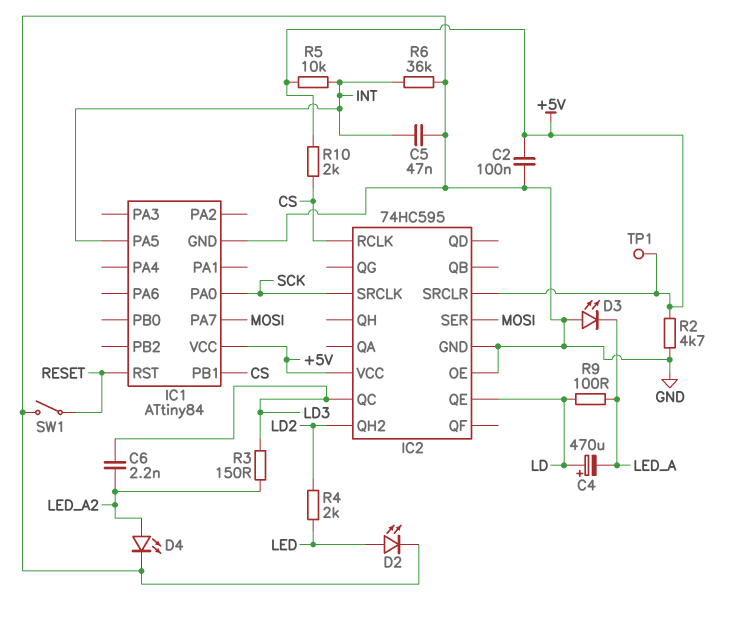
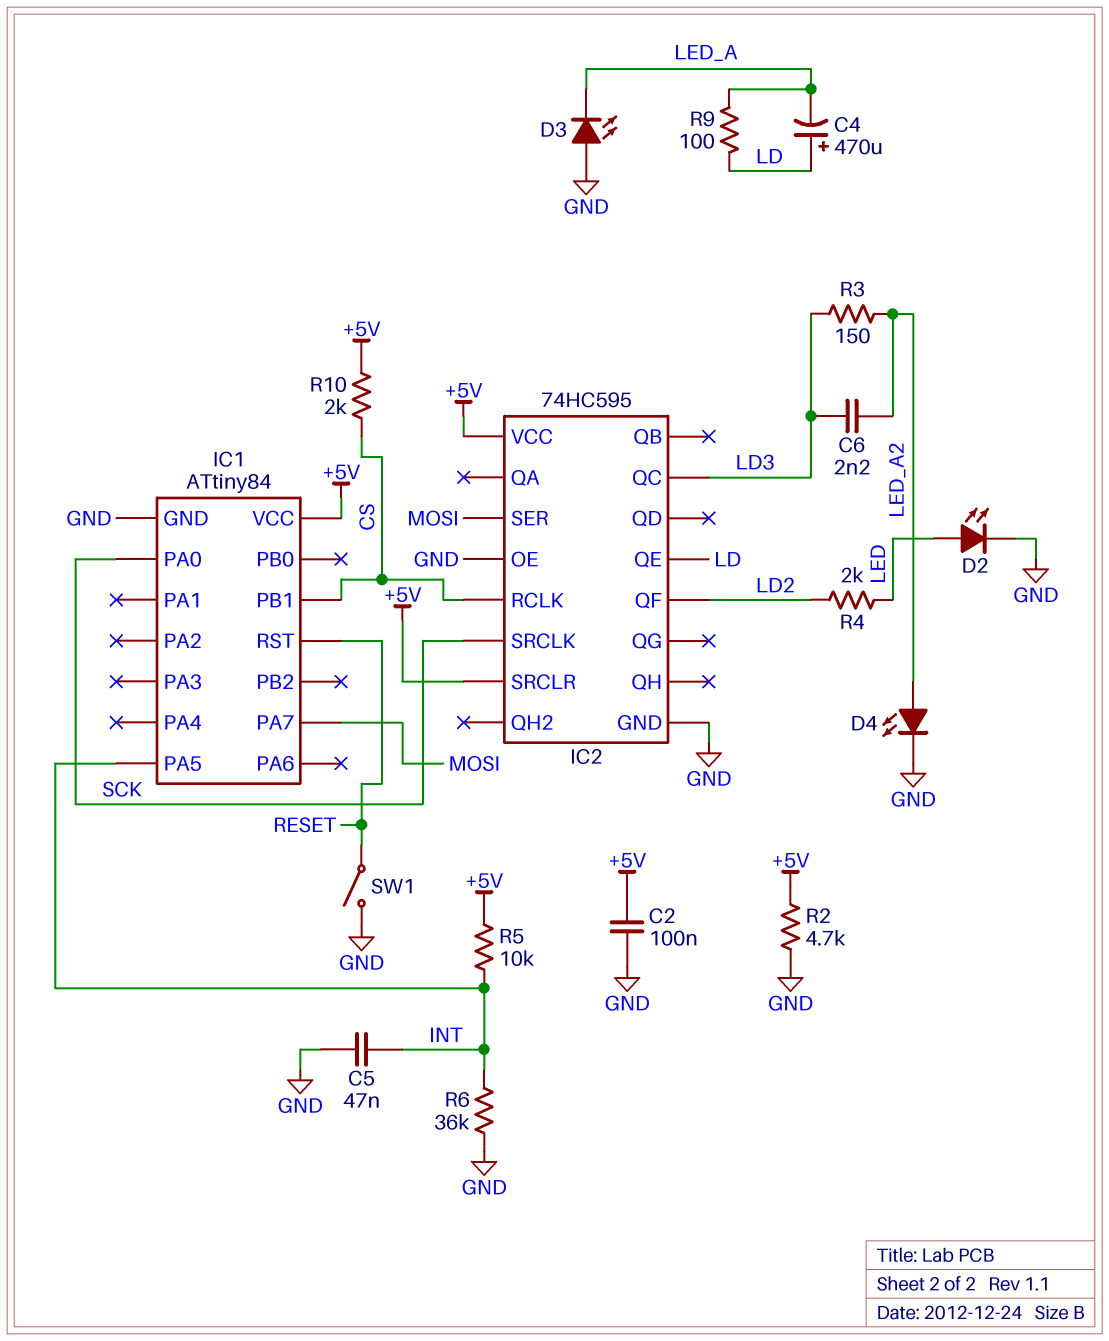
IC2 pin QF: none -> LD2
IC2 pin QH2: LD2 -> none
TP1: test point (+5V) -> none

